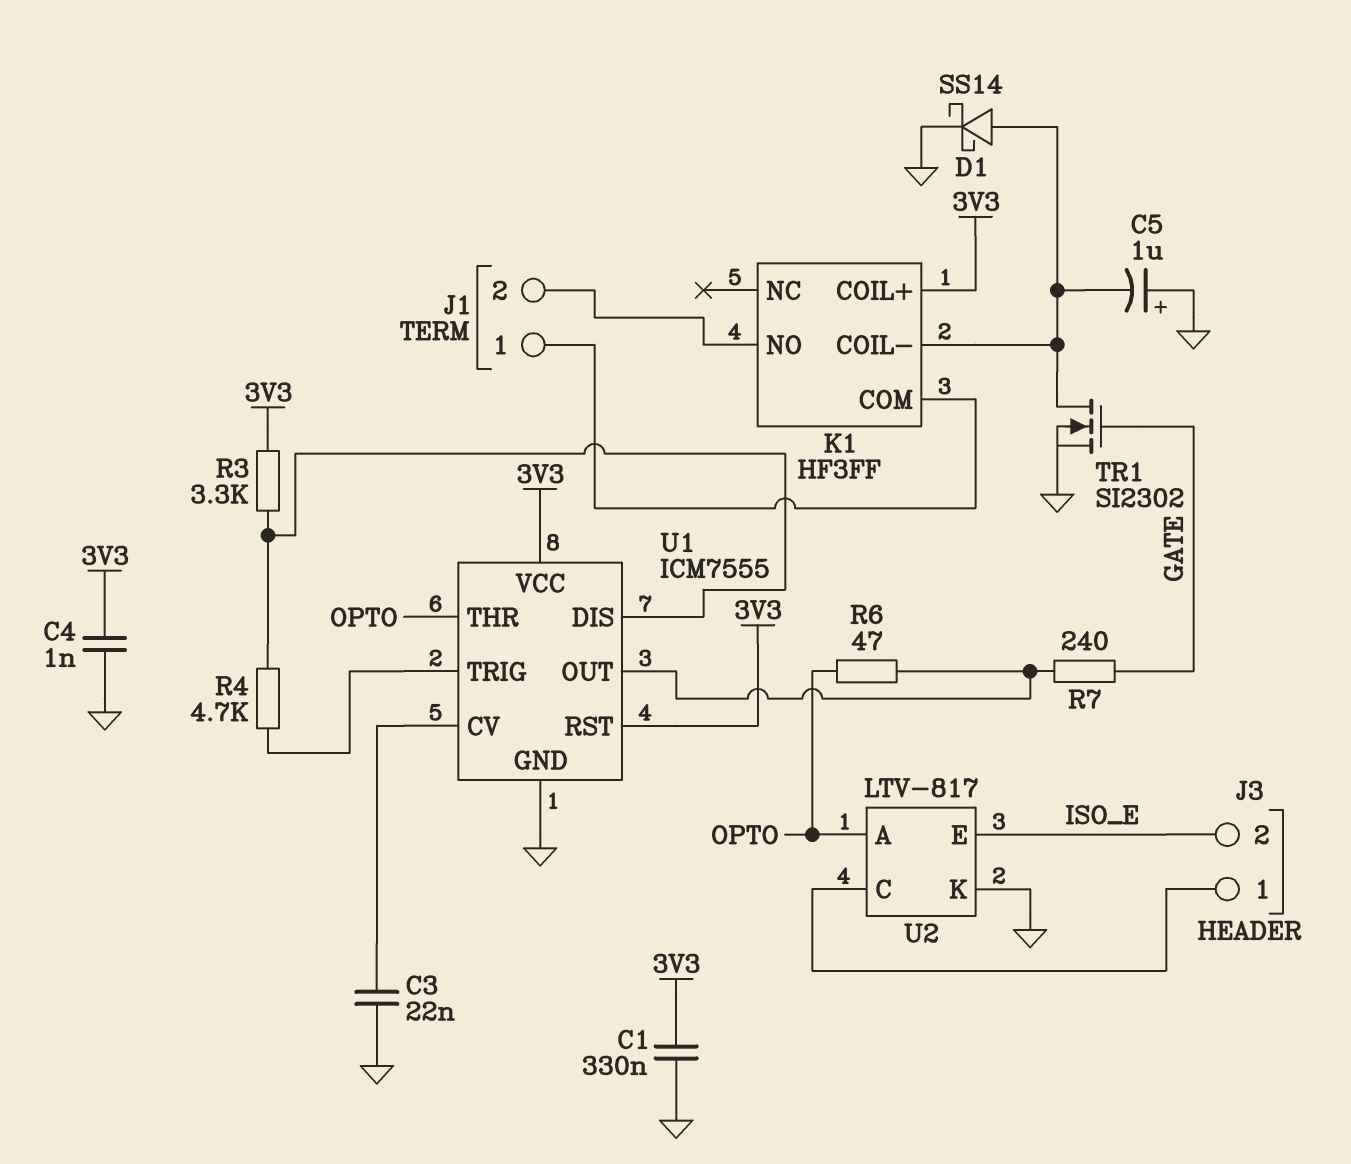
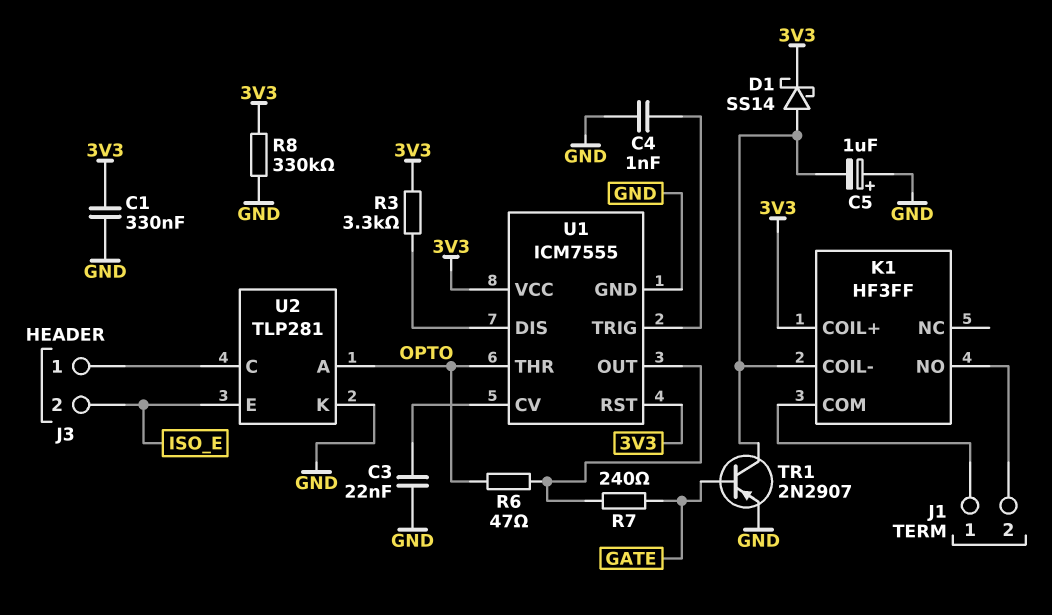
C4: 1nF (3V3, GND) -> 1nF (GND, U1/TRIG)
D1: schottky SS14 (A K1/COIL-, K GND) -> schottky SS14 (A K1/COIL-, K 3V3)
R4: 4.7k (U1/DIS, U1/TRIG) -> none
R8: none -> 330k (3V3, GND)
TR1: NMOS SI2302 (G GATE, D K1/COIL-, S GND) -> PNP 2N2907 (B GATE, C K1/COIL-, E GND)
U2: LTV-817 -> TLP281

